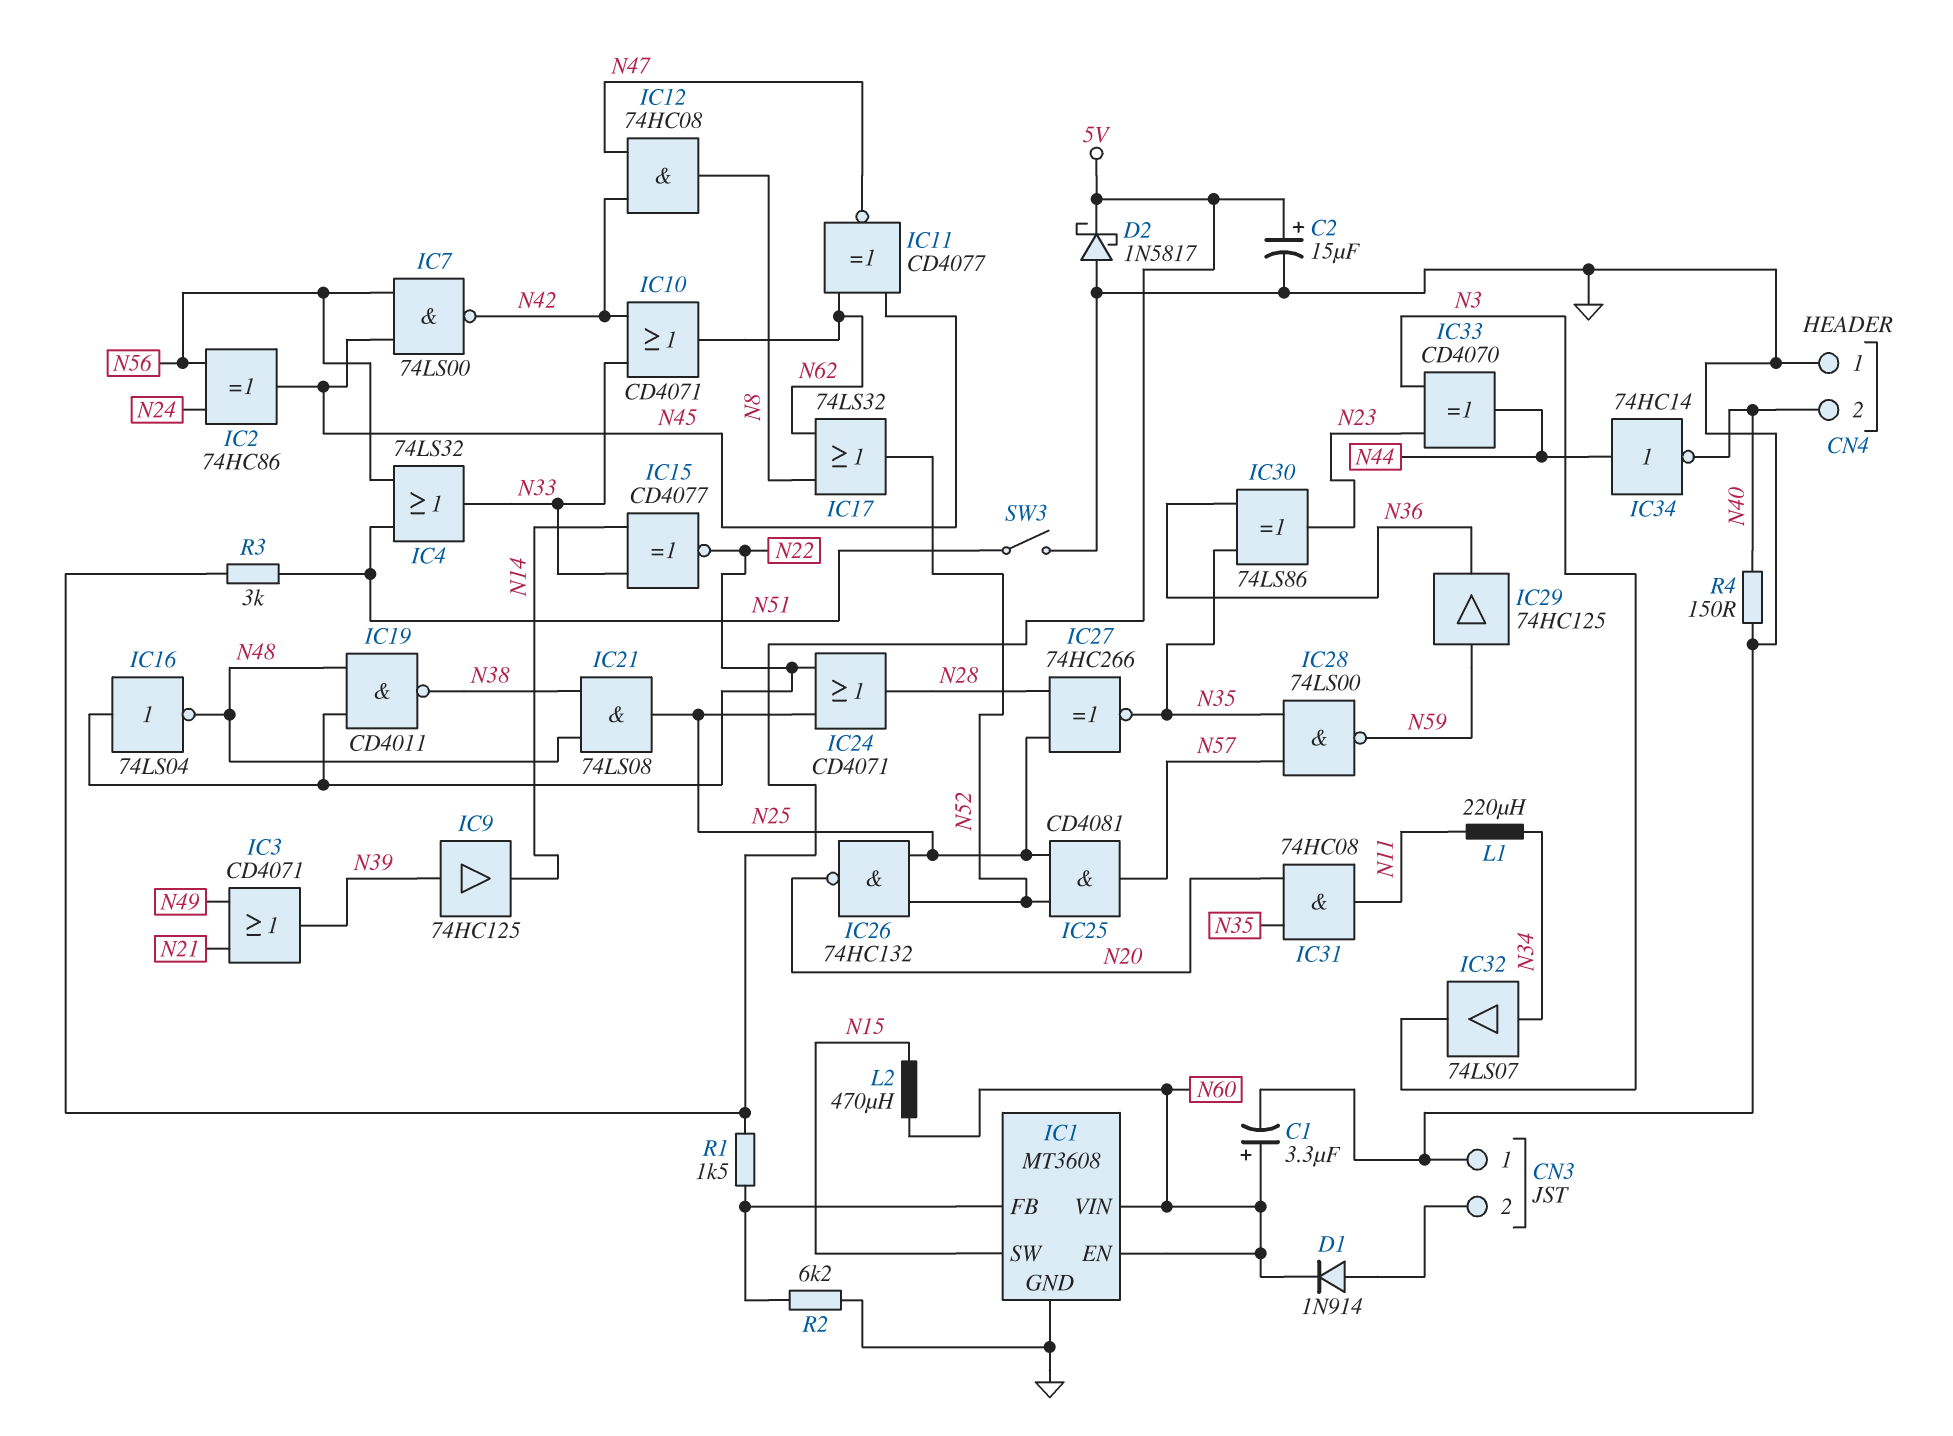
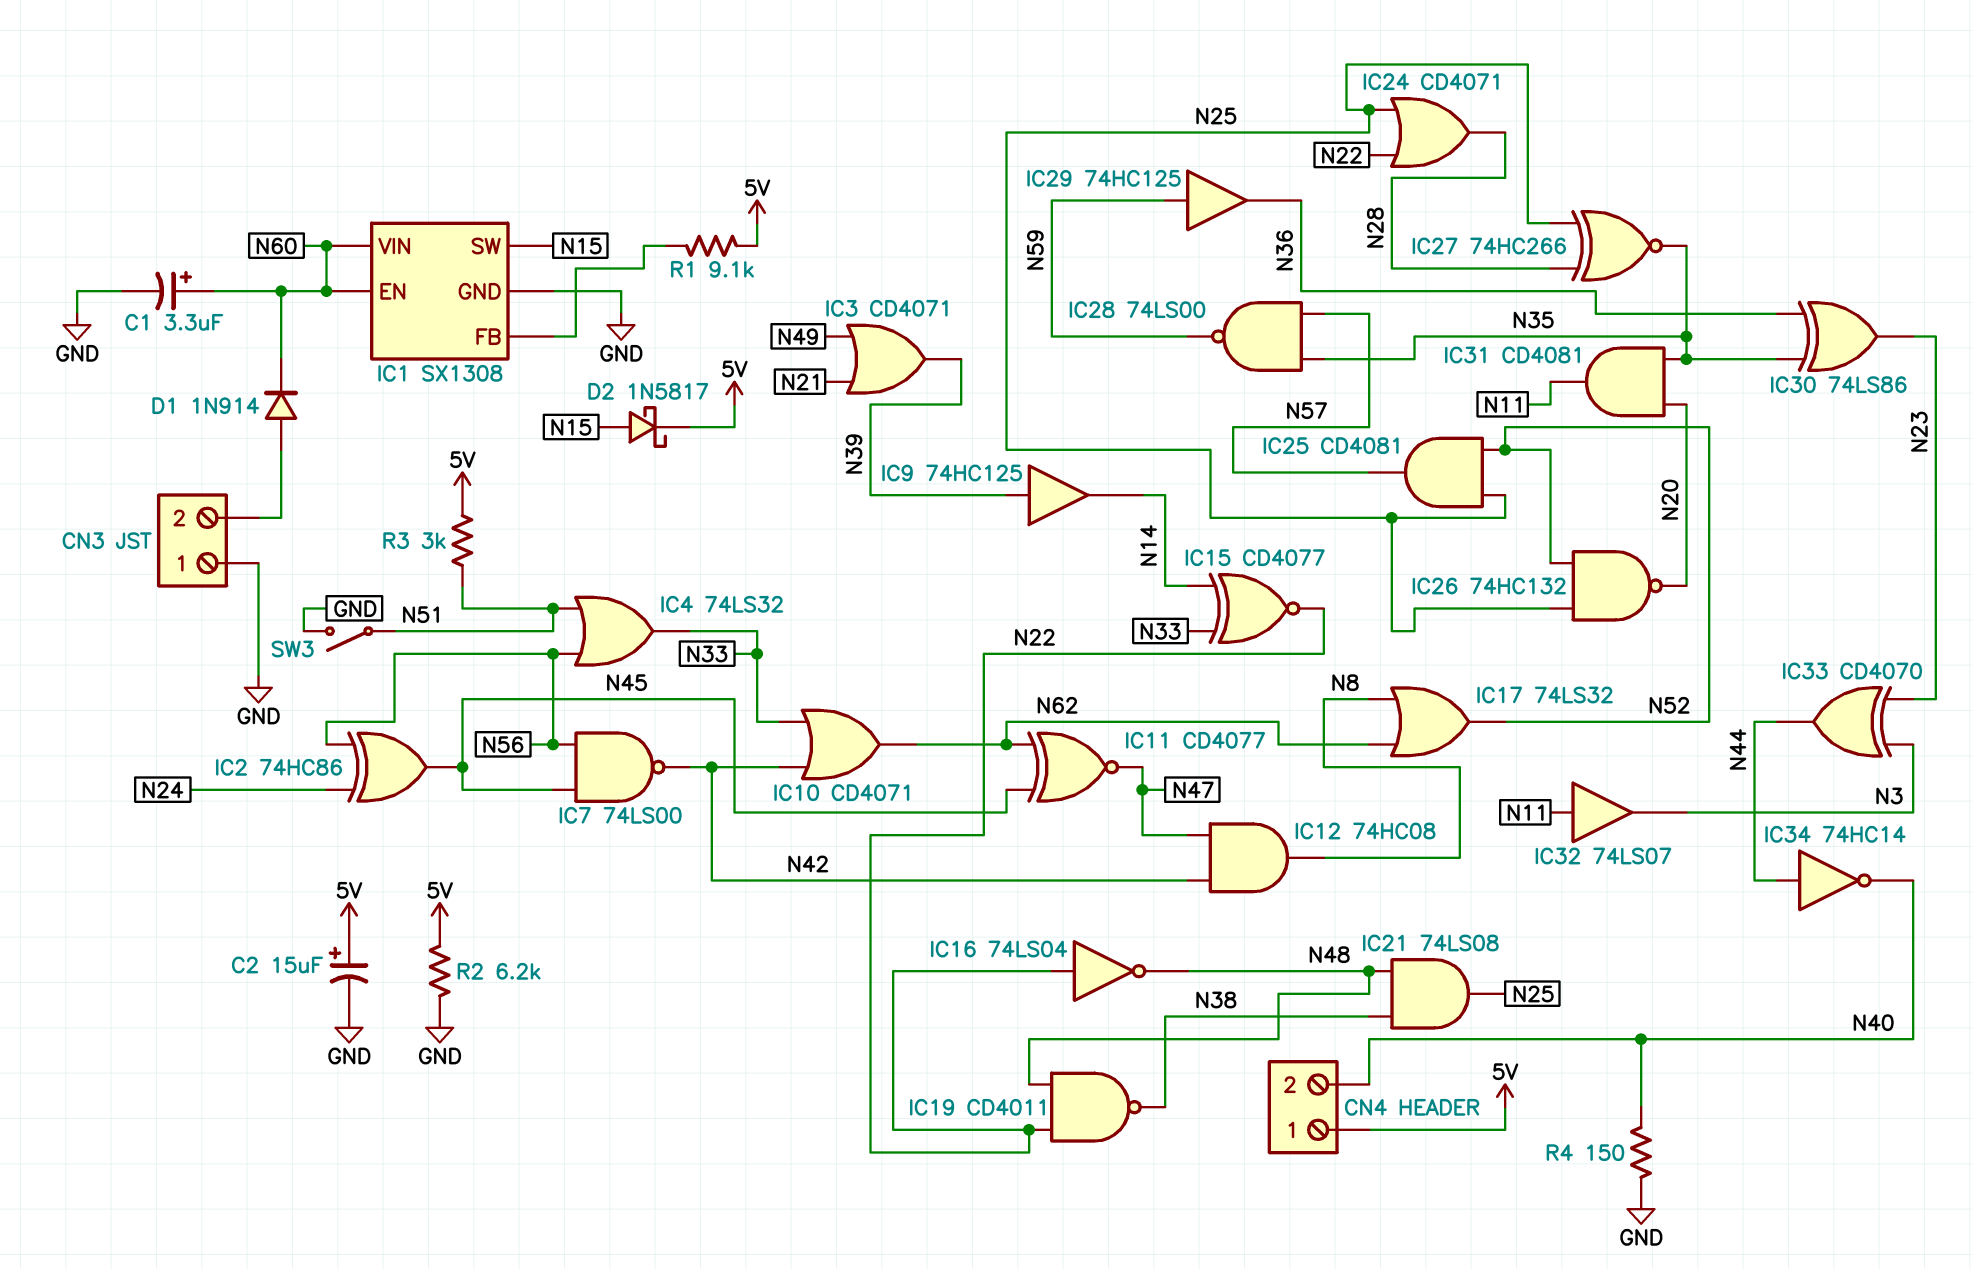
CN4 pin 1: GND -> 5V
D2: schottky 1N5817 (A GND, K 5V) -> schottky 1N5817 (A N15, K 5V)
IC1: MT3608 -> SX1308
IC31: AND 74HC08 (in N20, in N35, out N11) -> AND CD4081 (in N20, in N35, out N11)
IC32: buffer 74LS07 (in N34, out N3) -> buffer 74LS07 (in N11, out N3)
L1: 220uH (N11, N34) -> none
L2: 470uH (N15, N60) -> none
R1: 1.5k (5V, IC1/FB) -> 9.1k (5V, IC1/FB)
R2: 6.2k (GND, IC1/FB) -> 6.2k (5V, GND)

